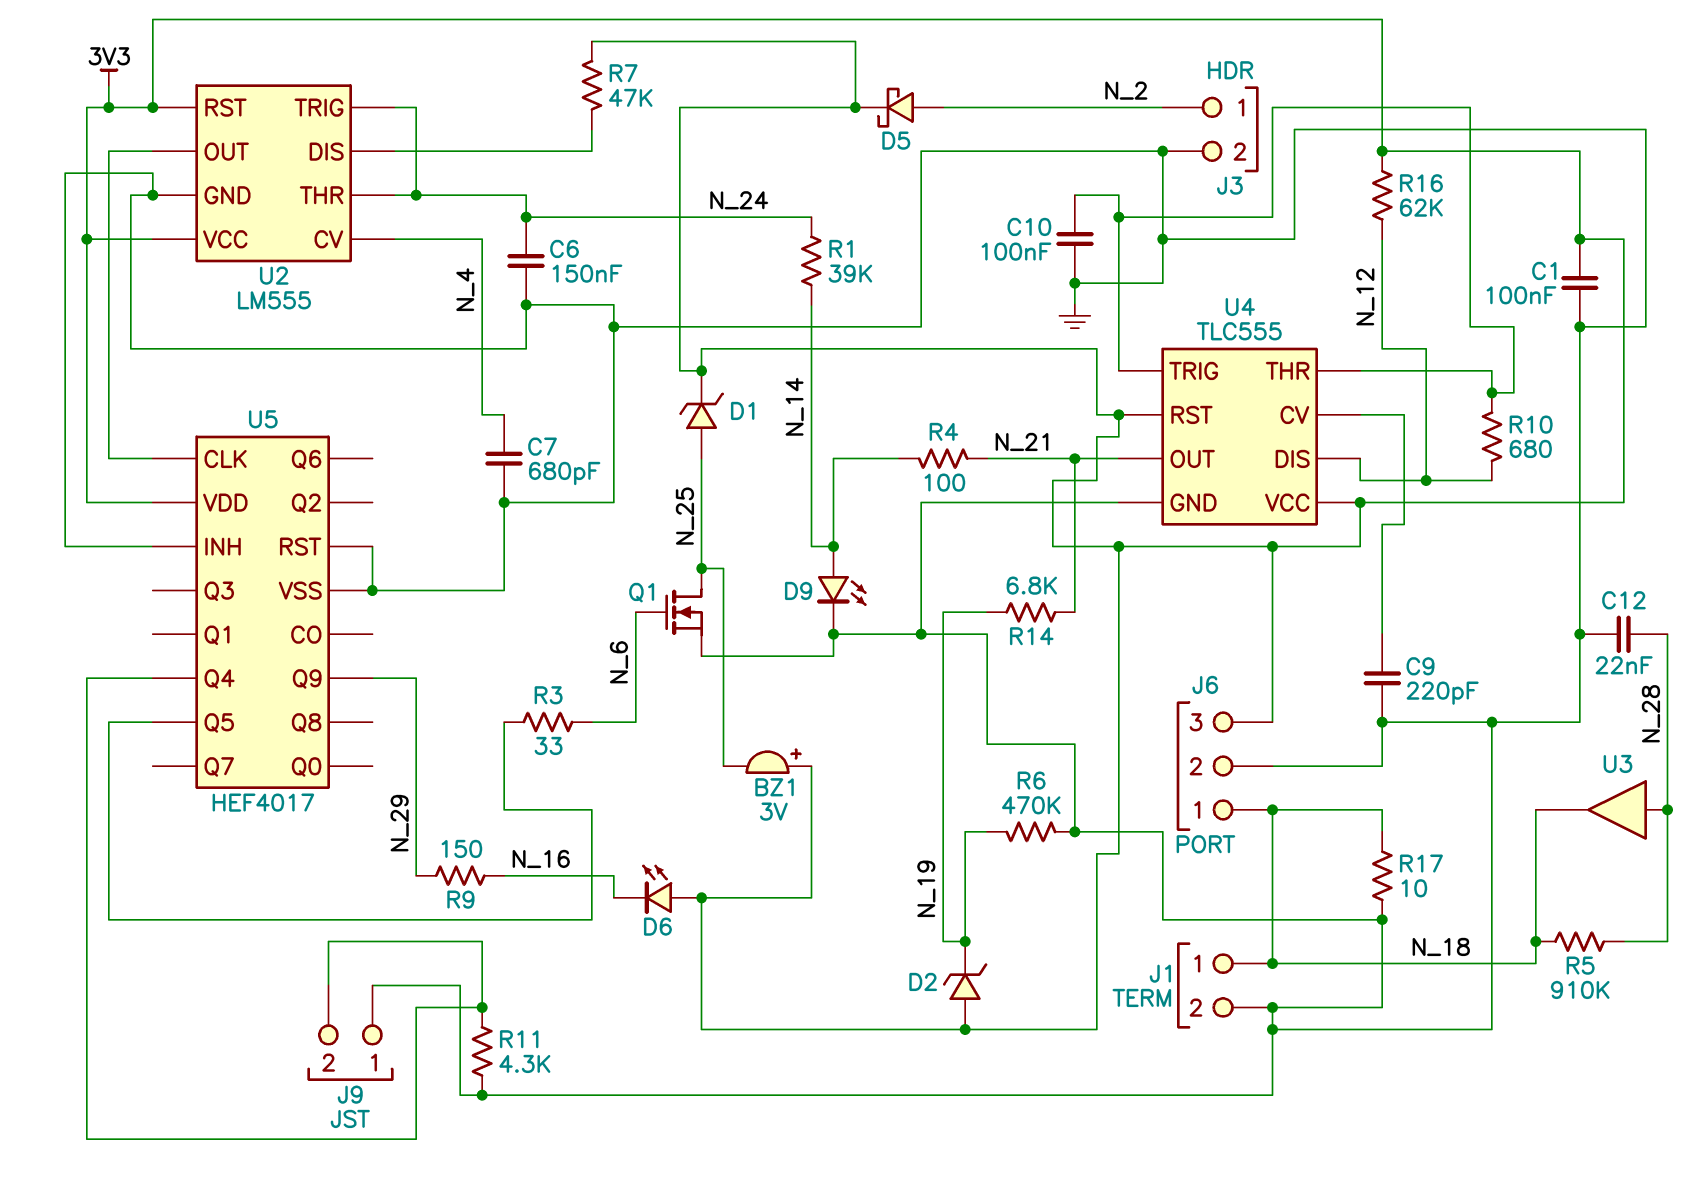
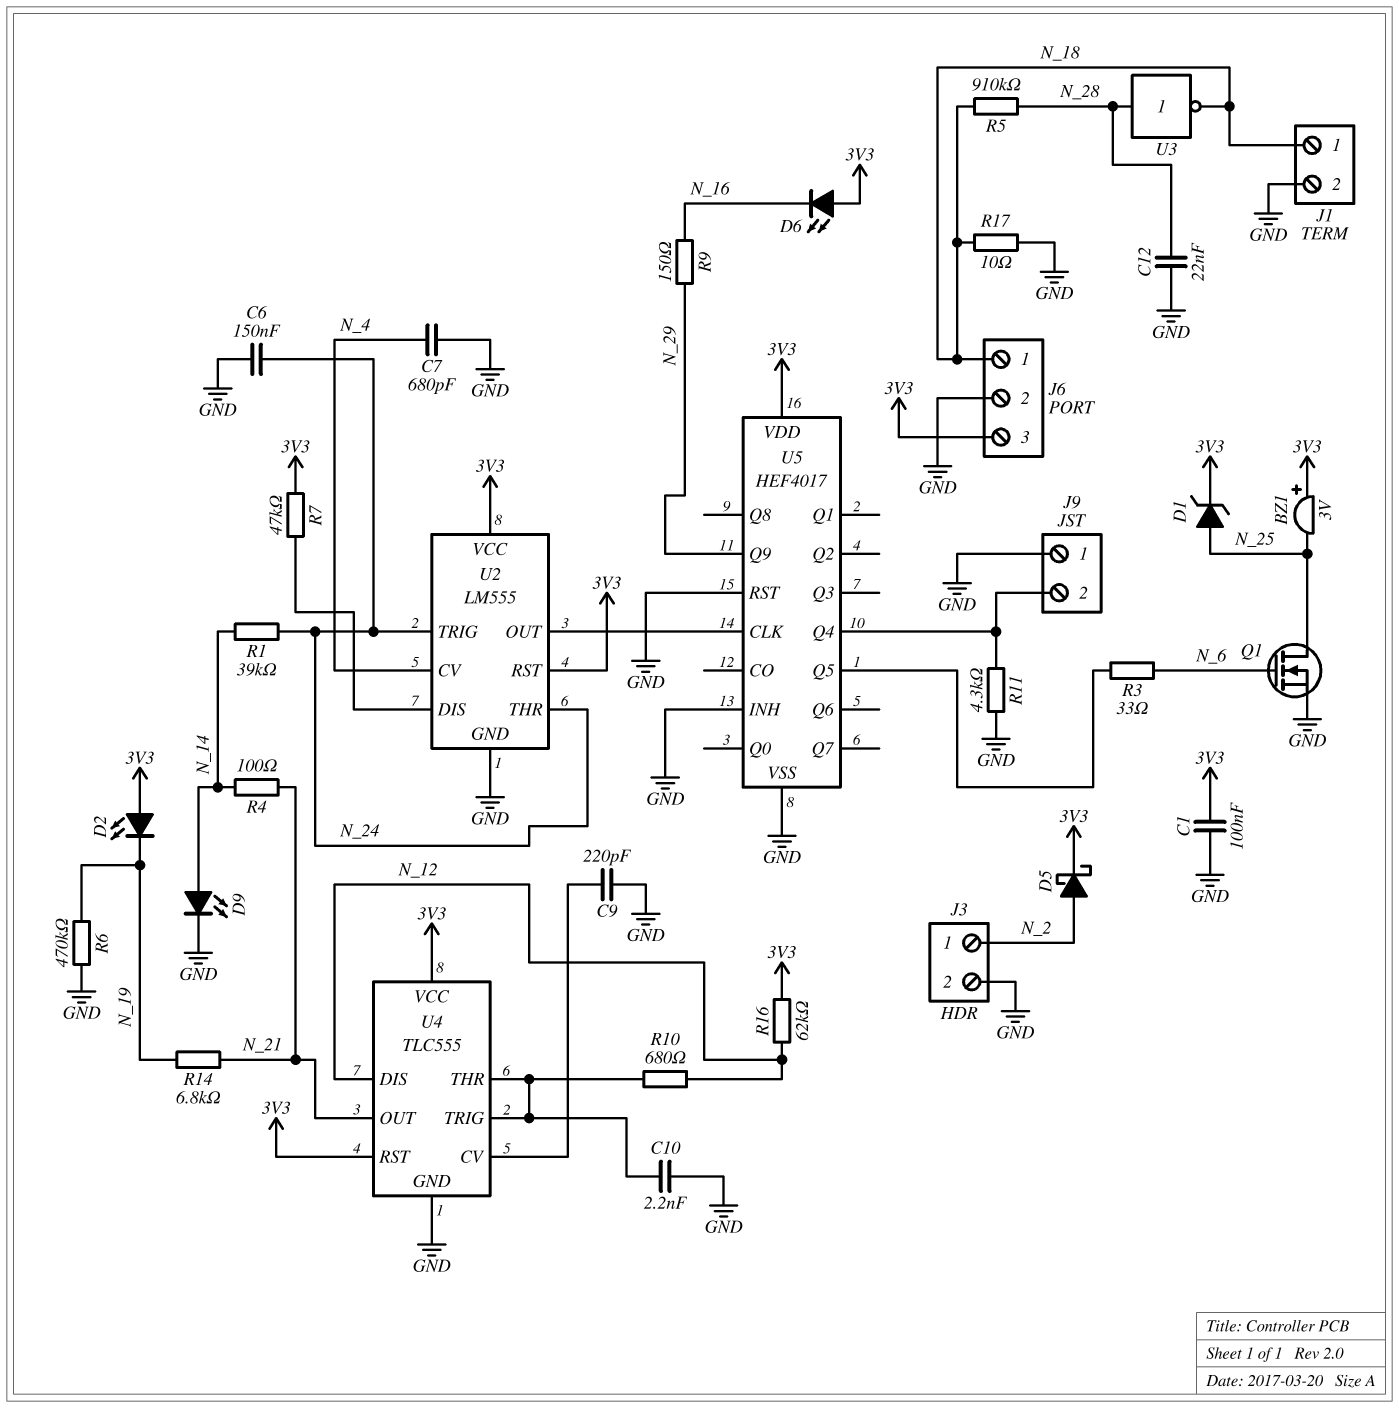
C10: 100nF (GND, U4/THR) -> 2.2nF (GND, U4/THR)
D2: zener (A 3V3, K N_19) -> LED (A 3V3, K N_19)
U3: buffer (in N_28, out N_18) -> NOT (in N_28, out N_18)

